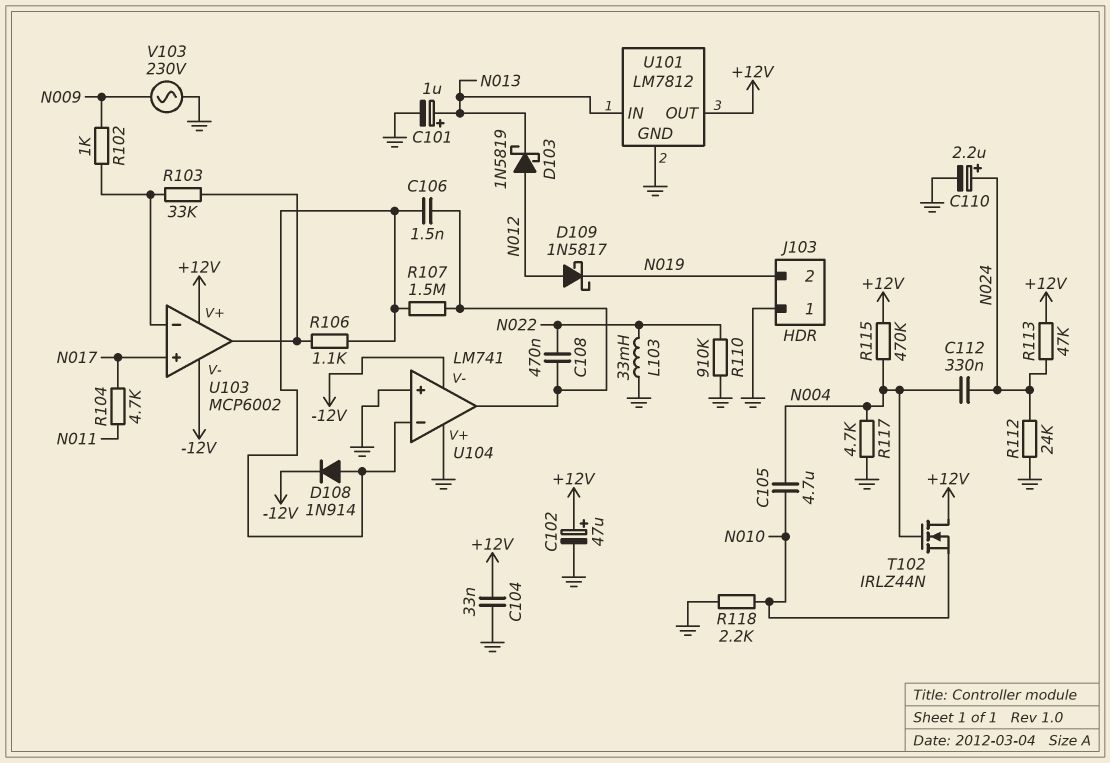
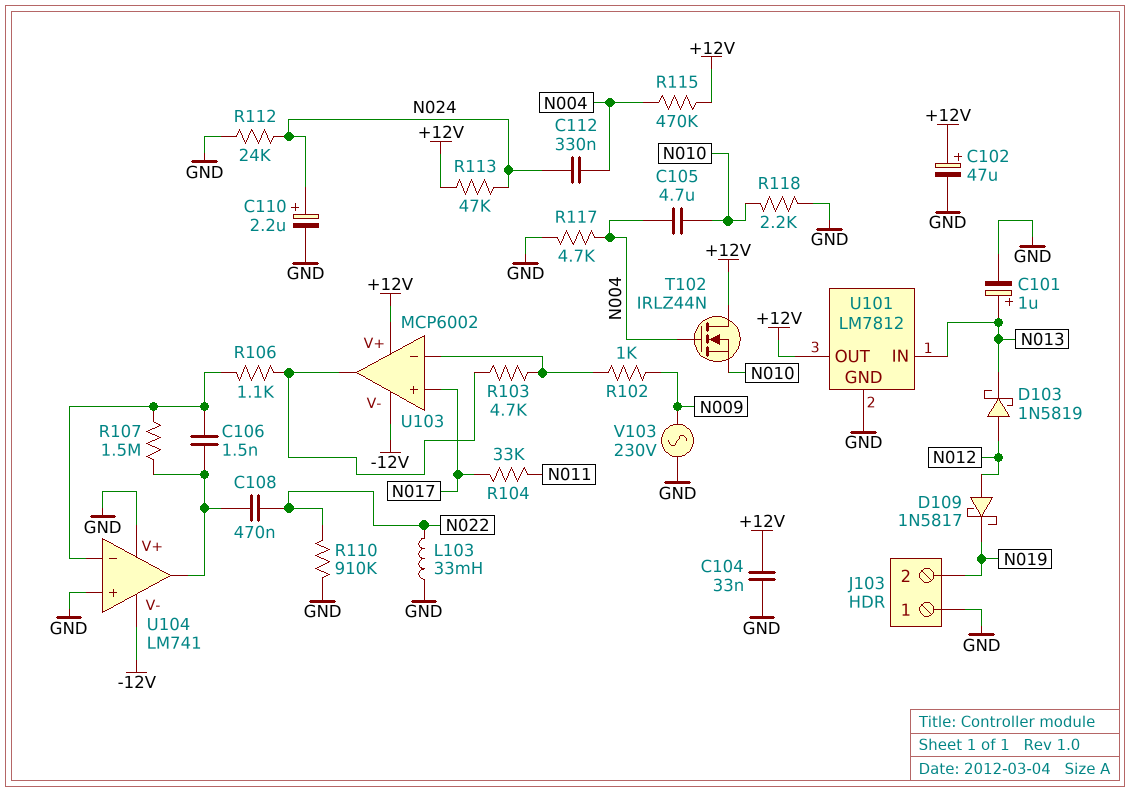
D108: diode 1N914 (A U104/in-, K -12V) -> none
R103: 33k (U103/in-, U103/out) -> 4.7k (U103/in-, U103/out)
R104: 4.7k (N011, N017) -> 33k (N011, N017)

